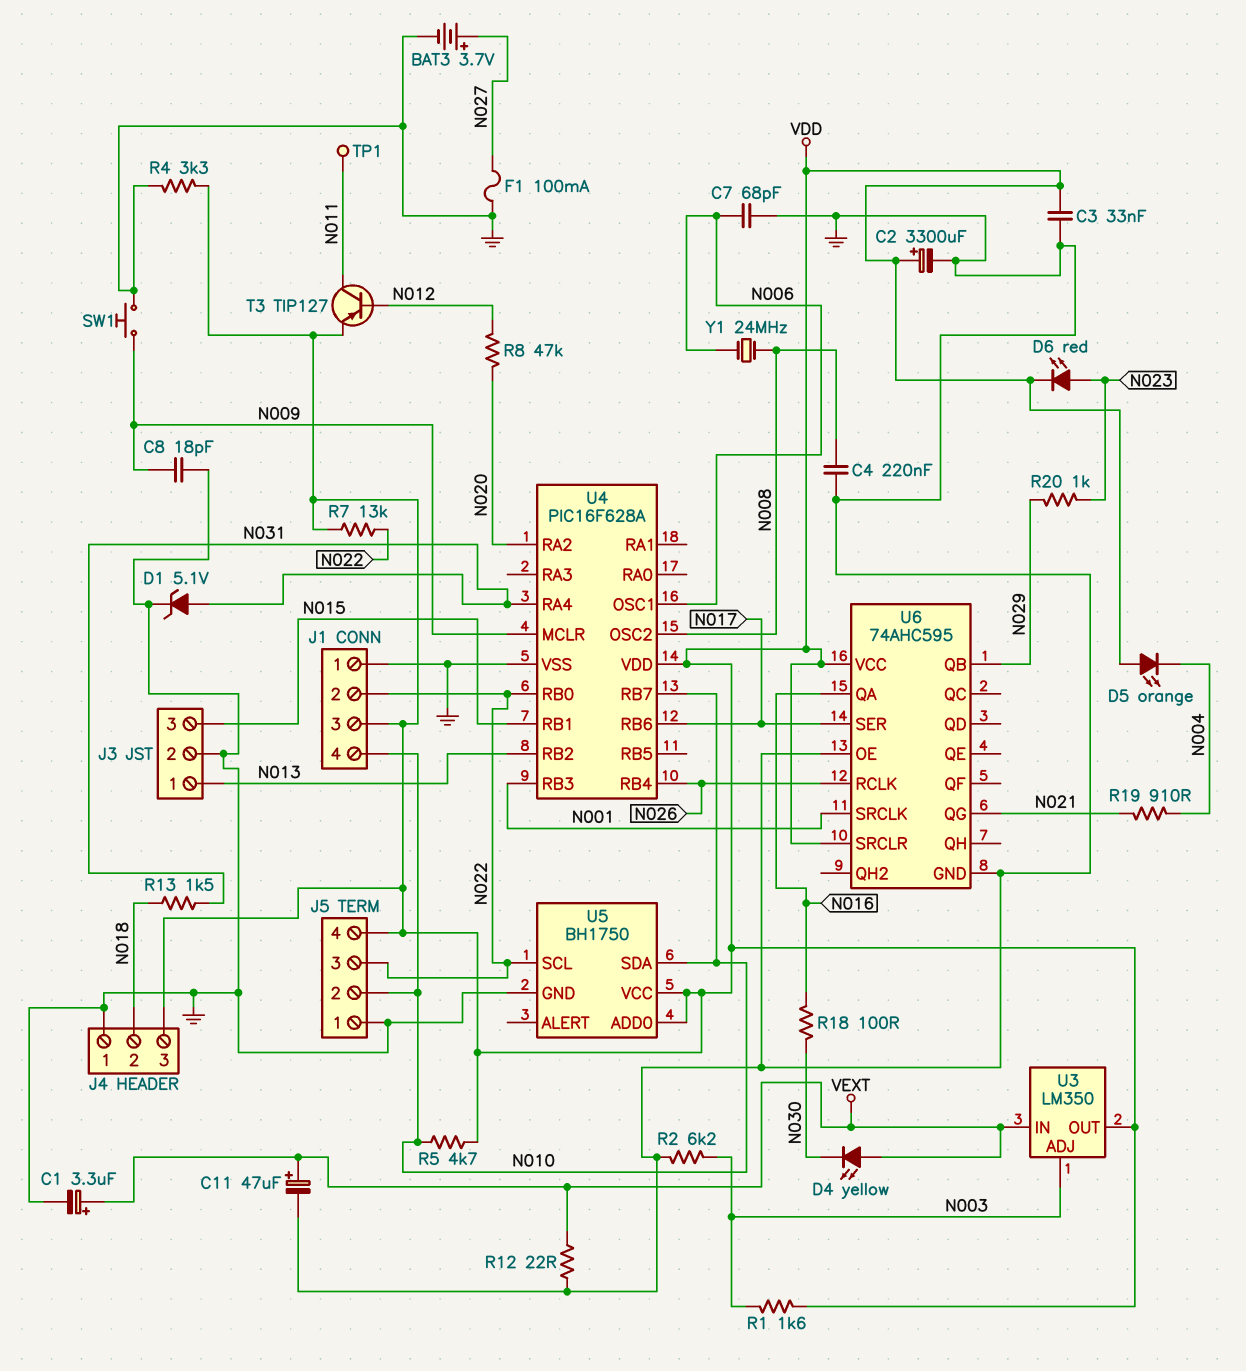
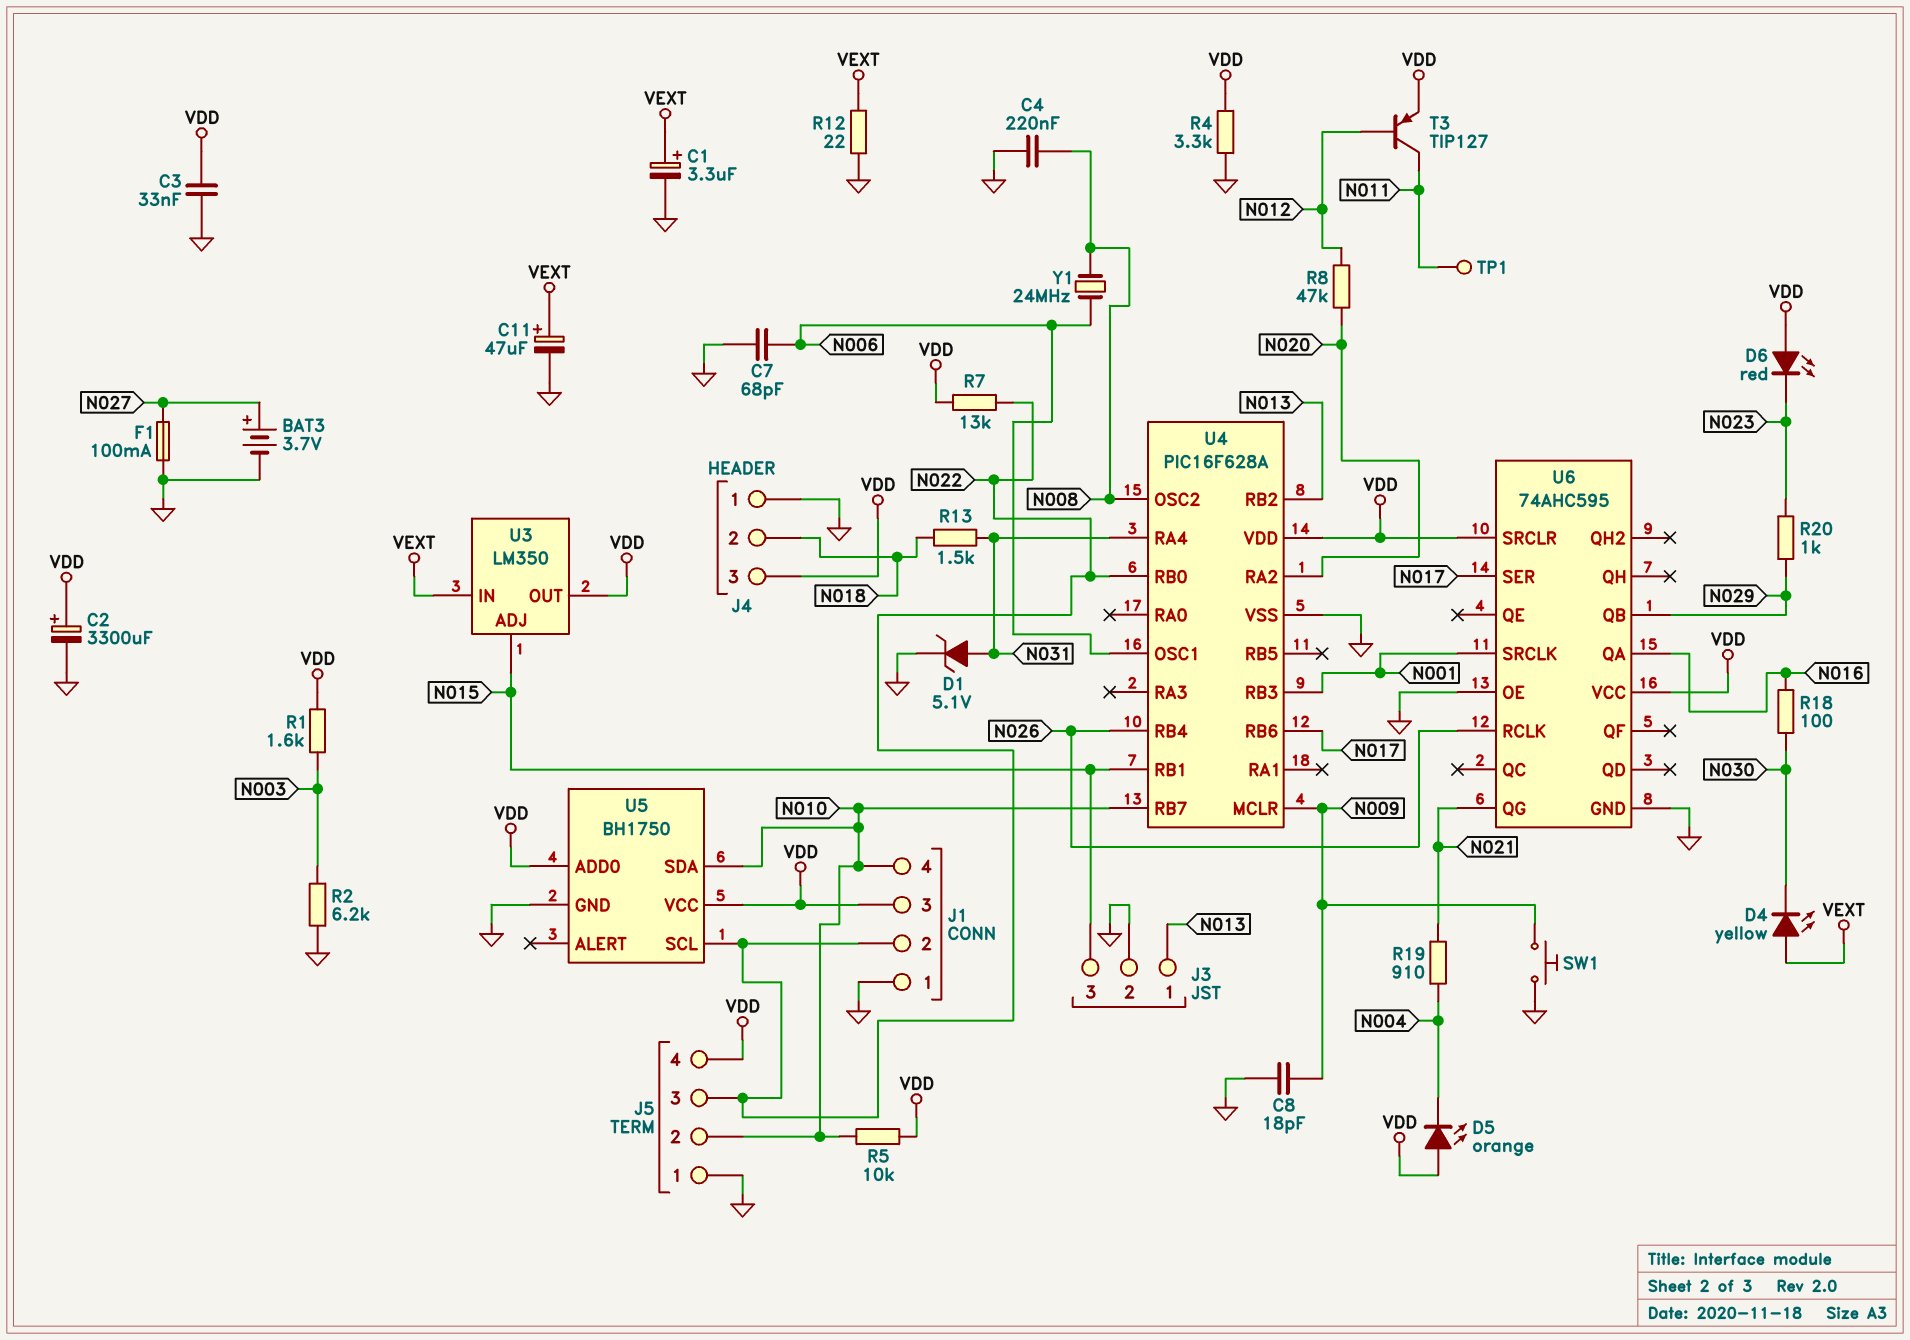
D6: LED red (A N023, K VDD) -> LED red (A VDD, K N023)
R5: 4.7k (N010, VDD) -> 10k (N010, VDD)
U3 pin ADJ: N003 -> N015

